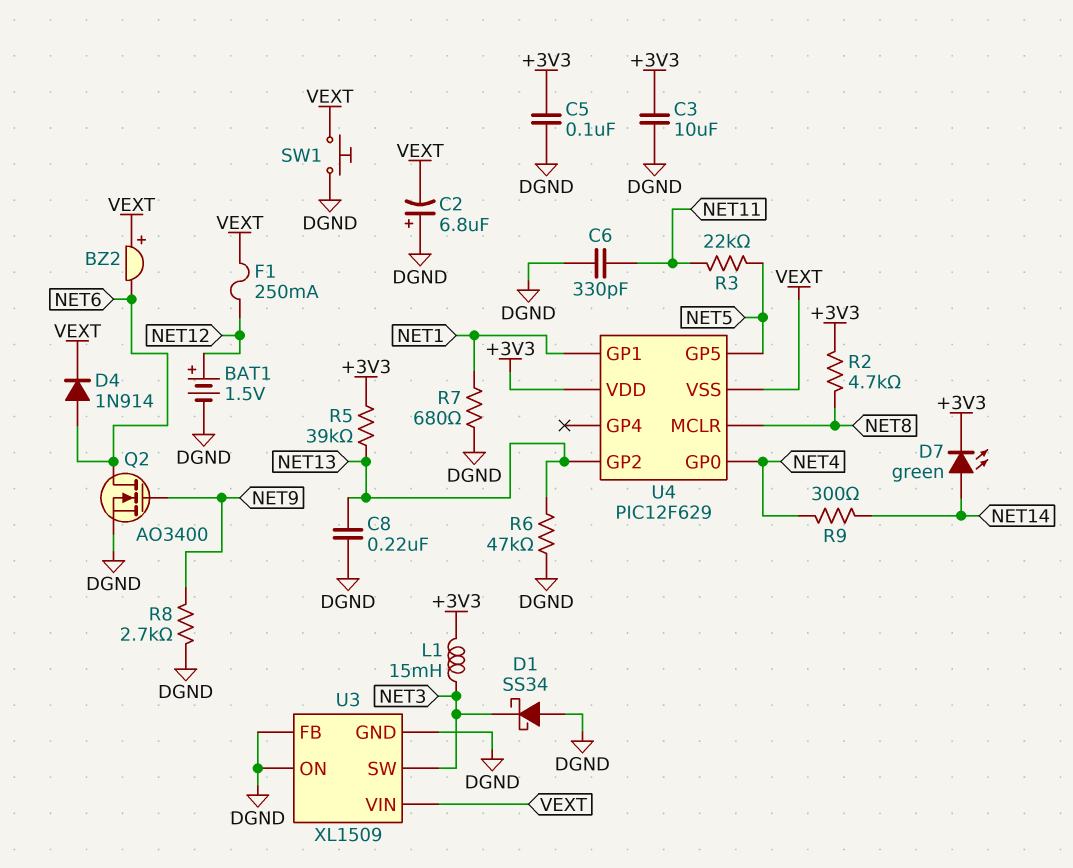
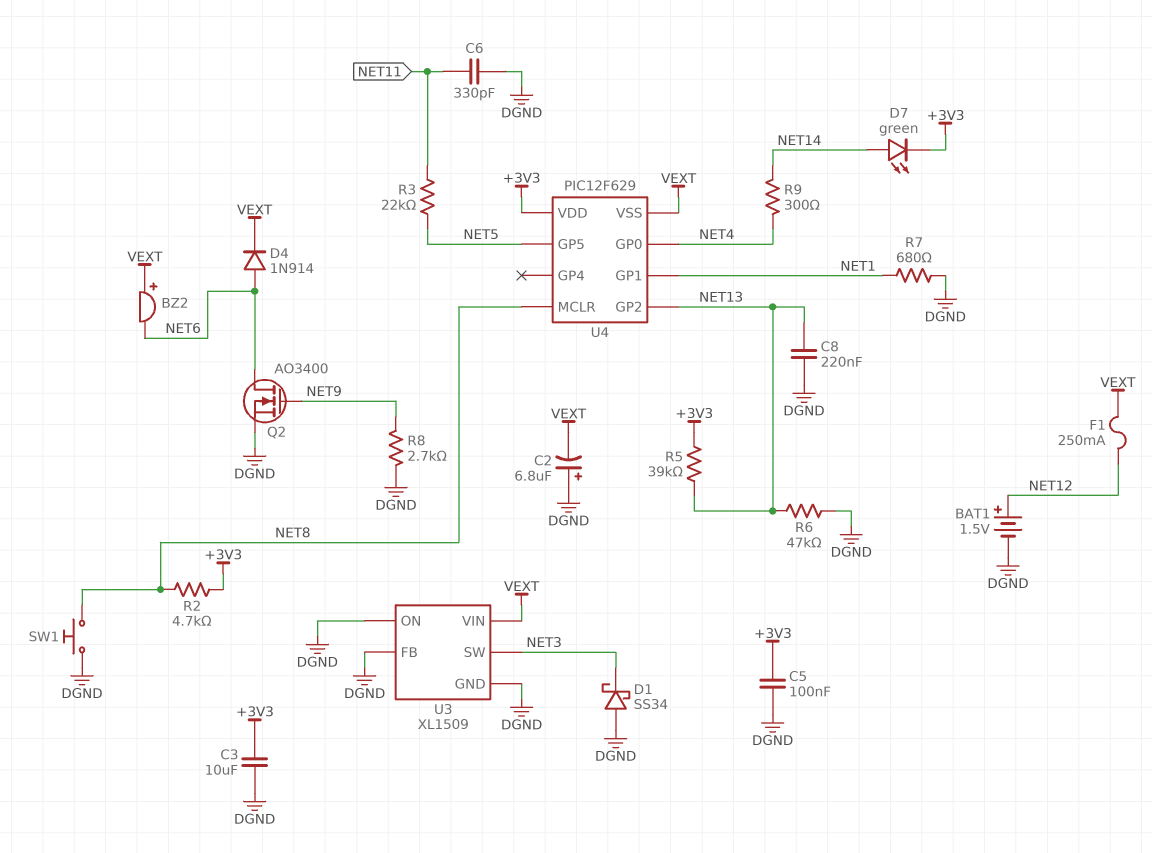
L1: 15mH (+3V3, NET3) -> none
SW1: button (DGND, VEXT) -> button (DGND, NET8)

